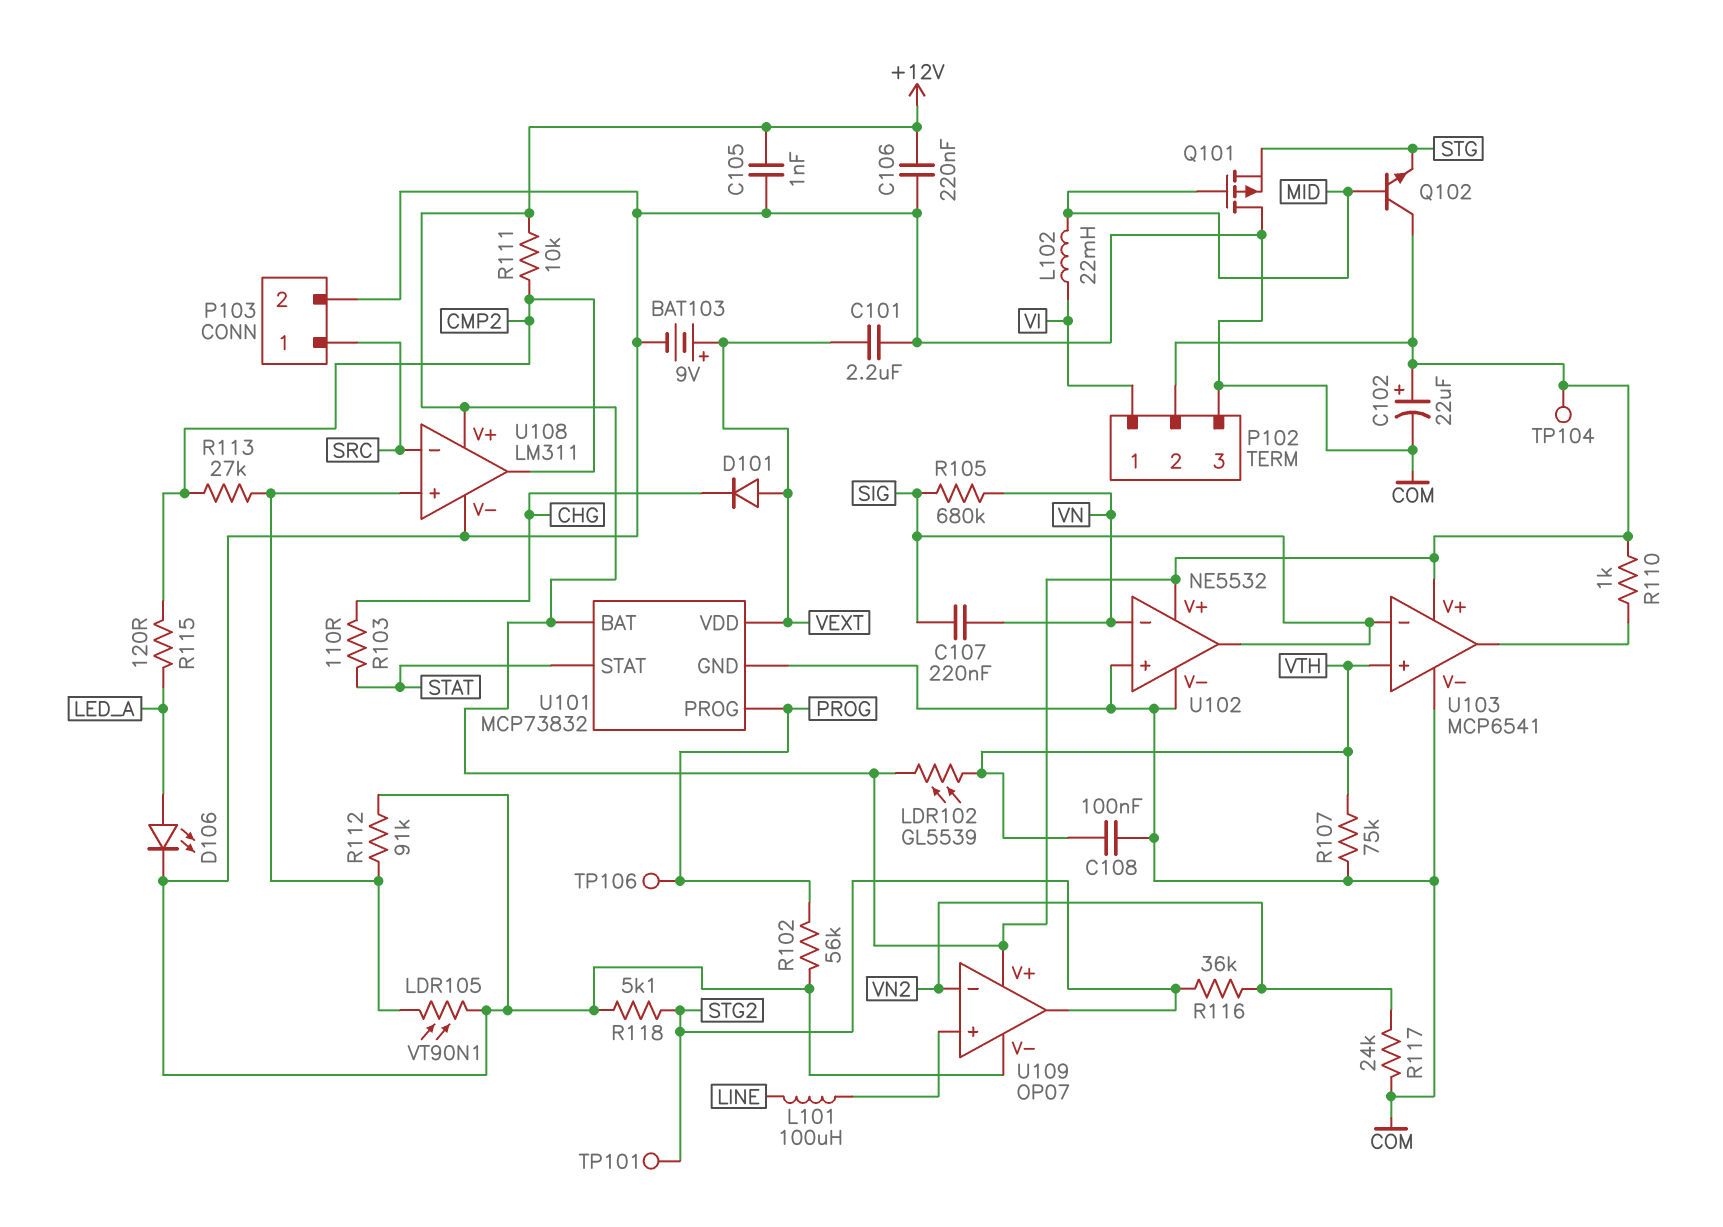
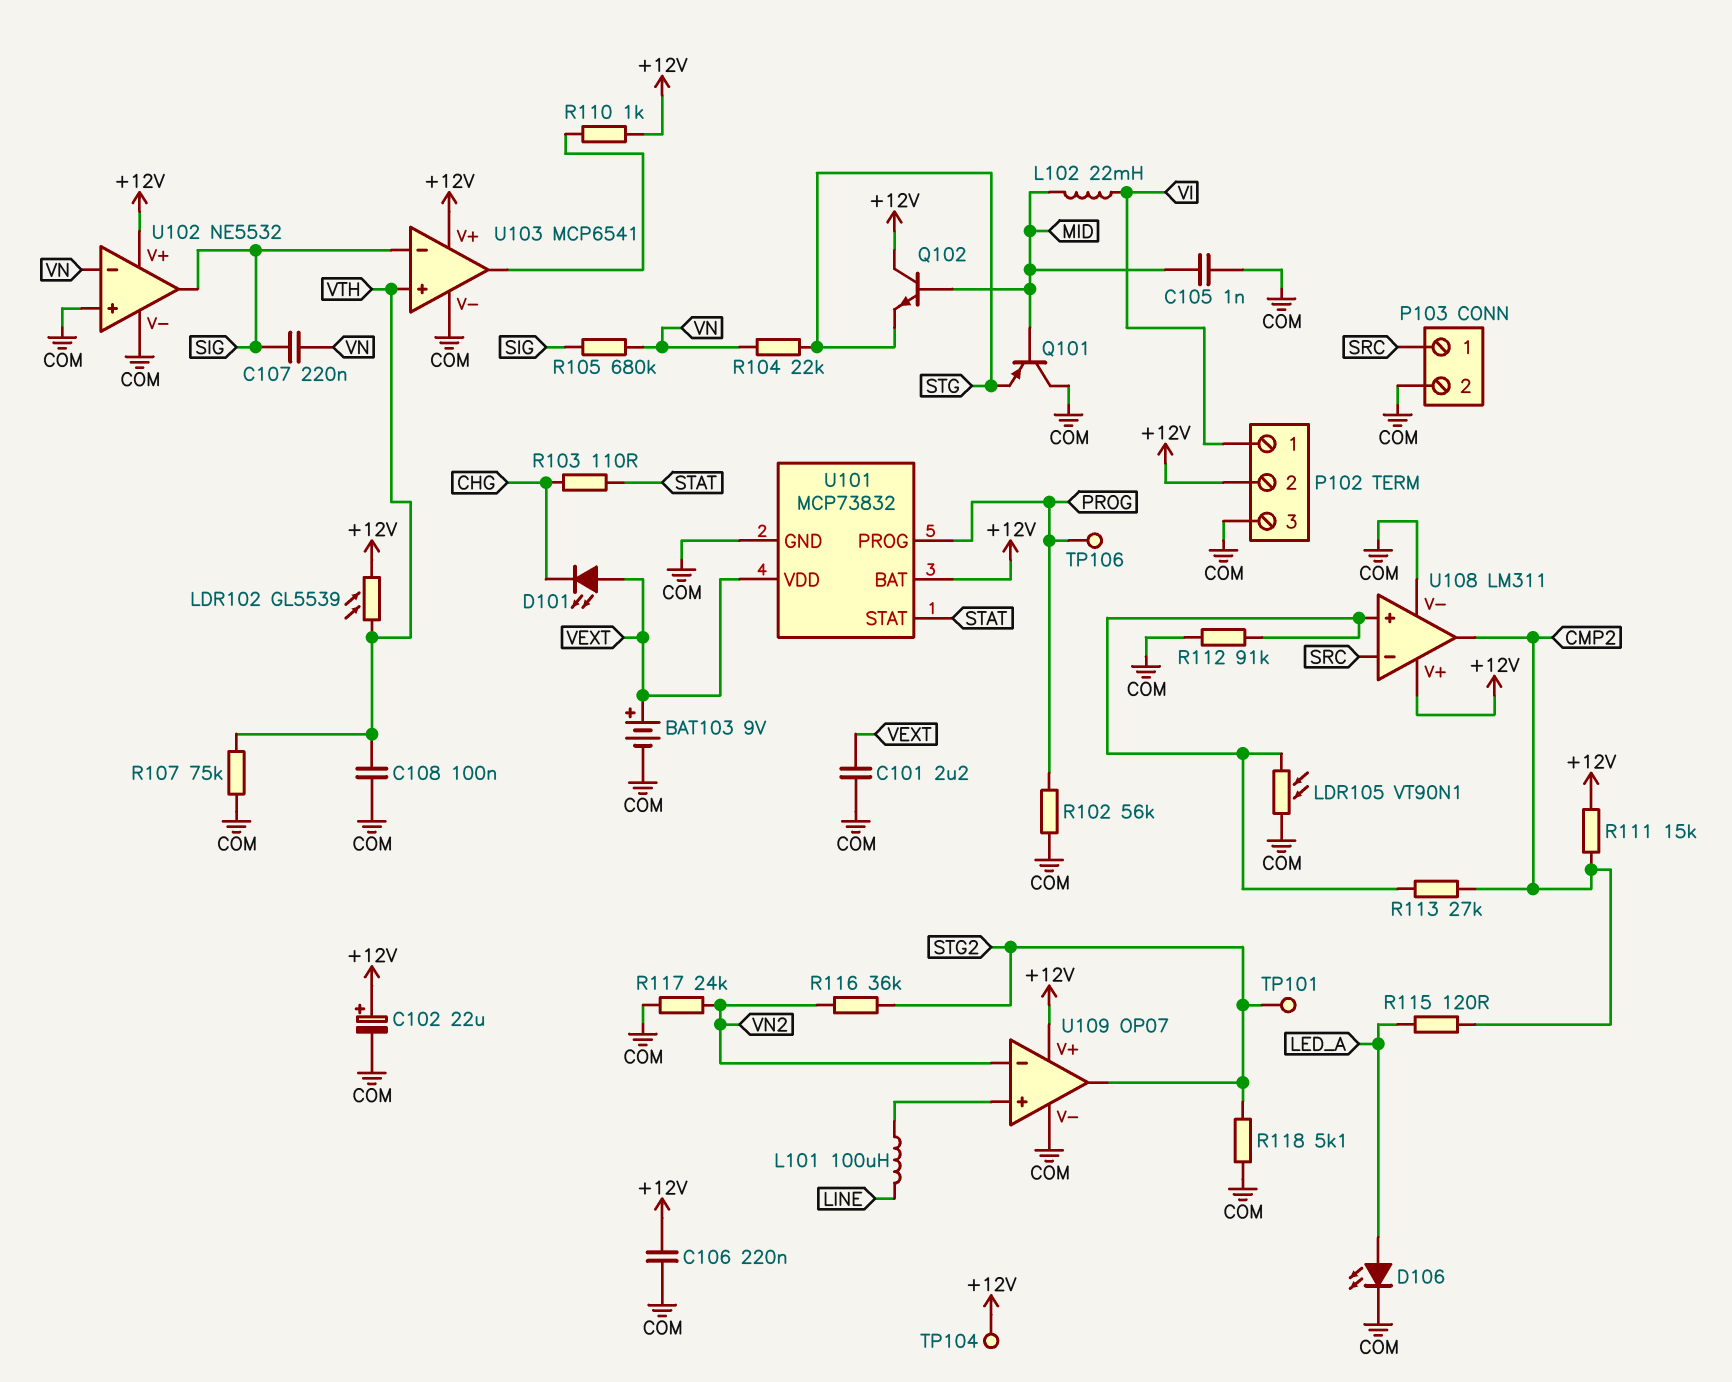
C105: 1nF (+12V, COM) -> 1nF (COM, MID)
D101: diode (A VEXT, K CHG) -> LED (A VEXT, K CHG)
Q101: PMOS (G MID, D COM, S STG) -> PNP (B MID, C COM, E STG)
R104: none -> 22k (STG, VN)
R111: 10k (+12V, CMP2) -> 15k (+12V, CMP2)

